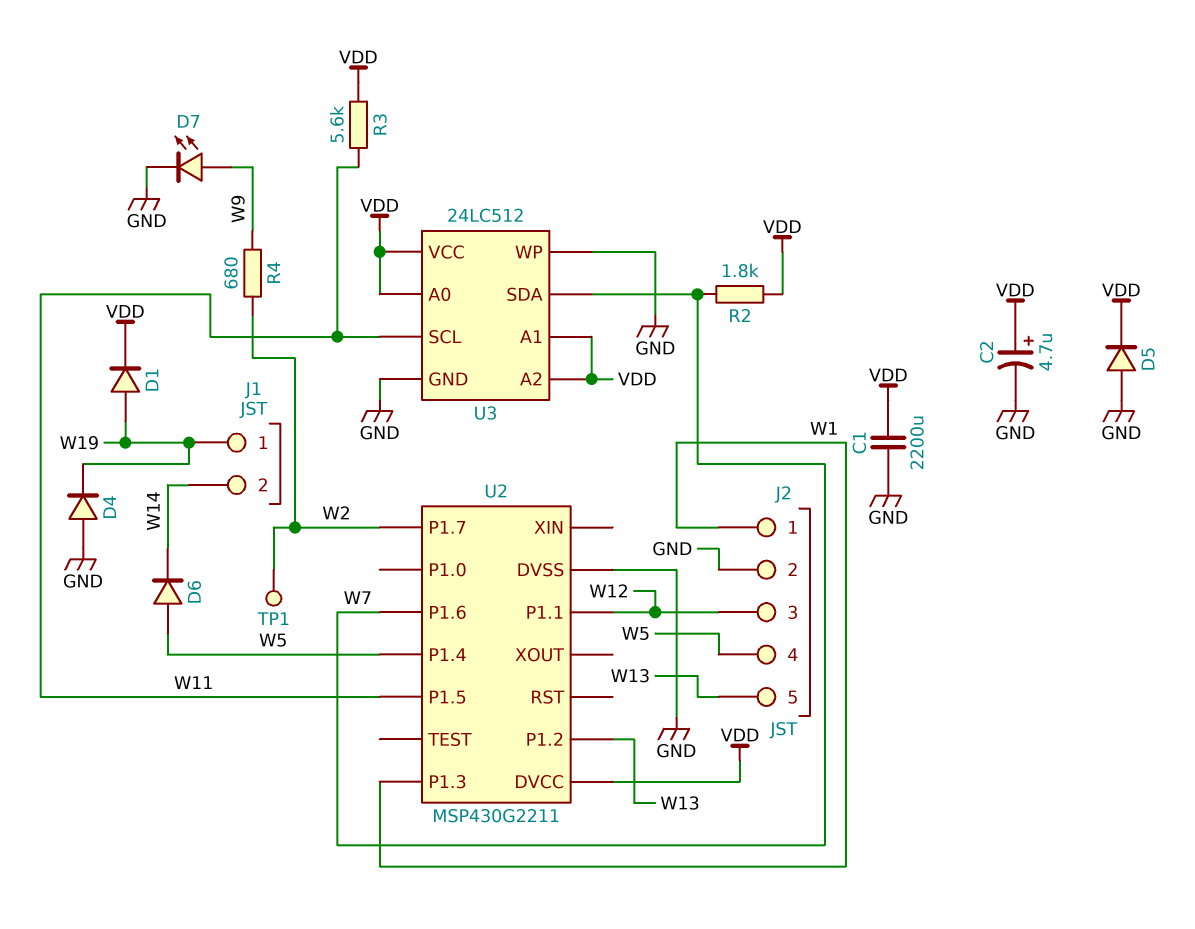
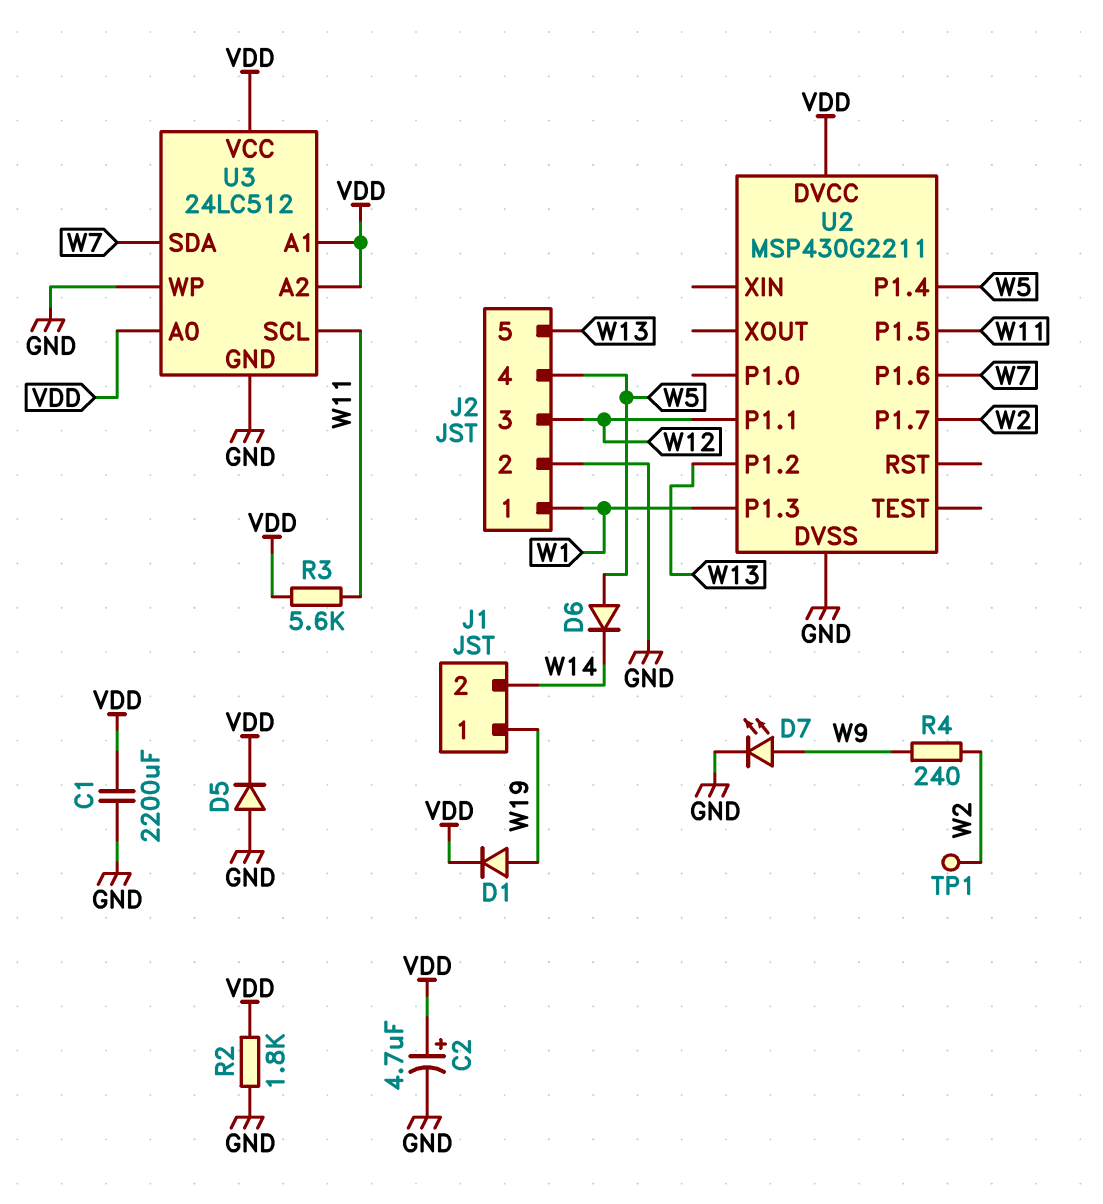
D4: diode (A GND, K W19) -> none
R2: 1.8k (VDD, W7) -> 1.8k (GND, VDD)
R4: 680 (W2, W9) -> 240 (W2, W9)

